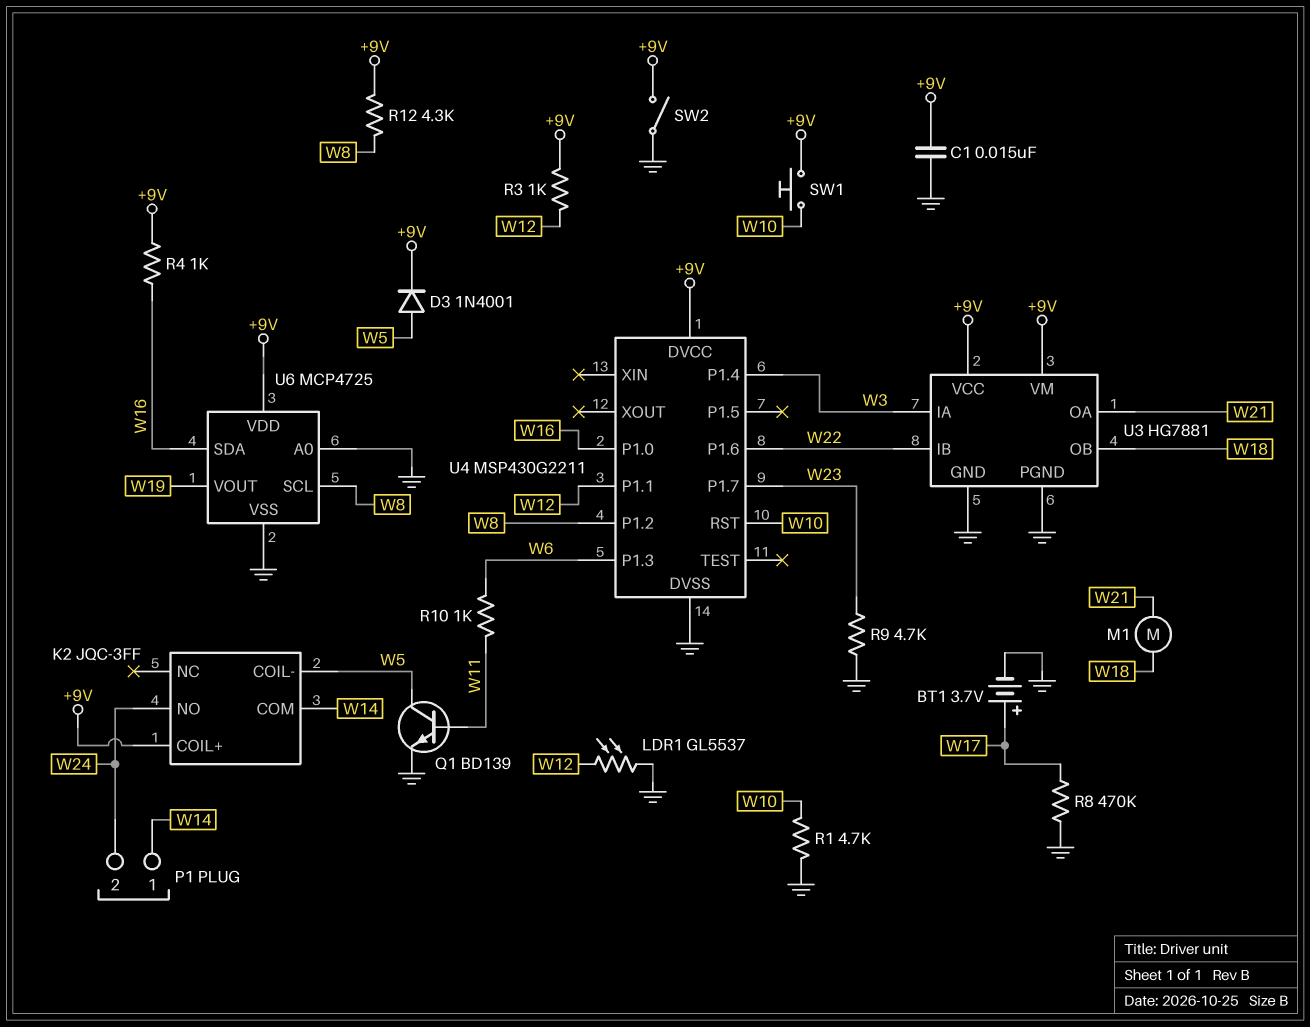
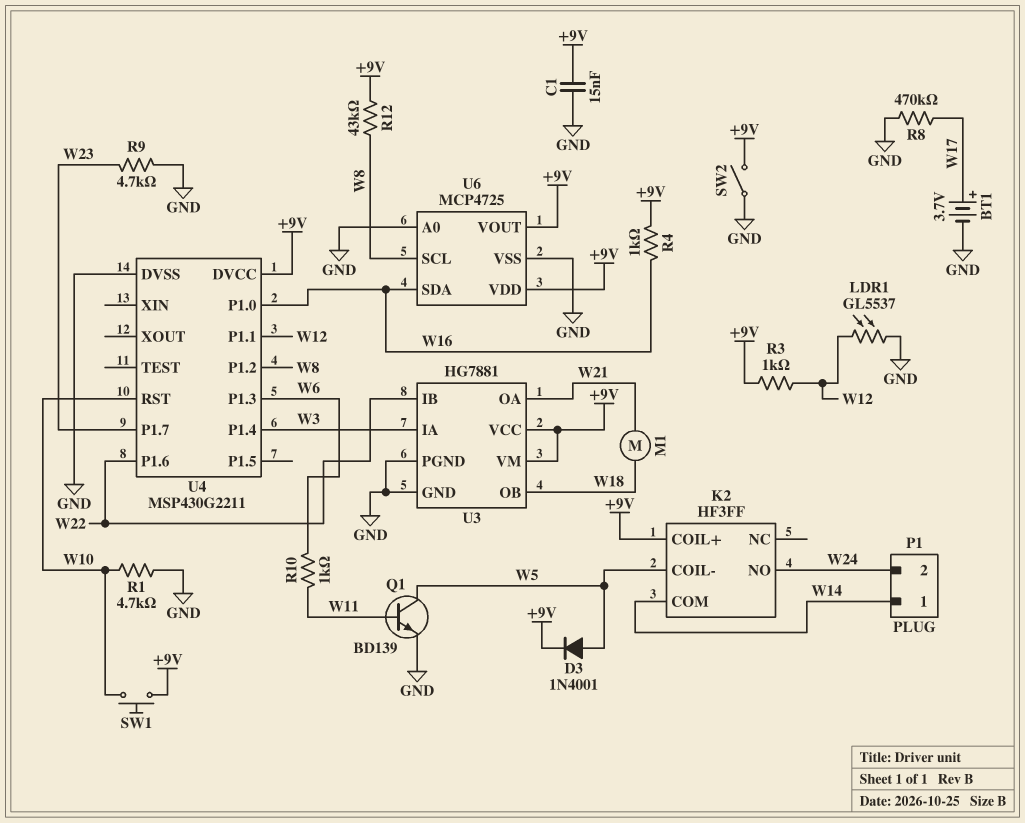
K2: JQC-3FF -> HF3FF
R12: 4.3k (+9V, W8) -> 43k (+9V, W8)
U6 pin VOUT: W19 -> +9V

